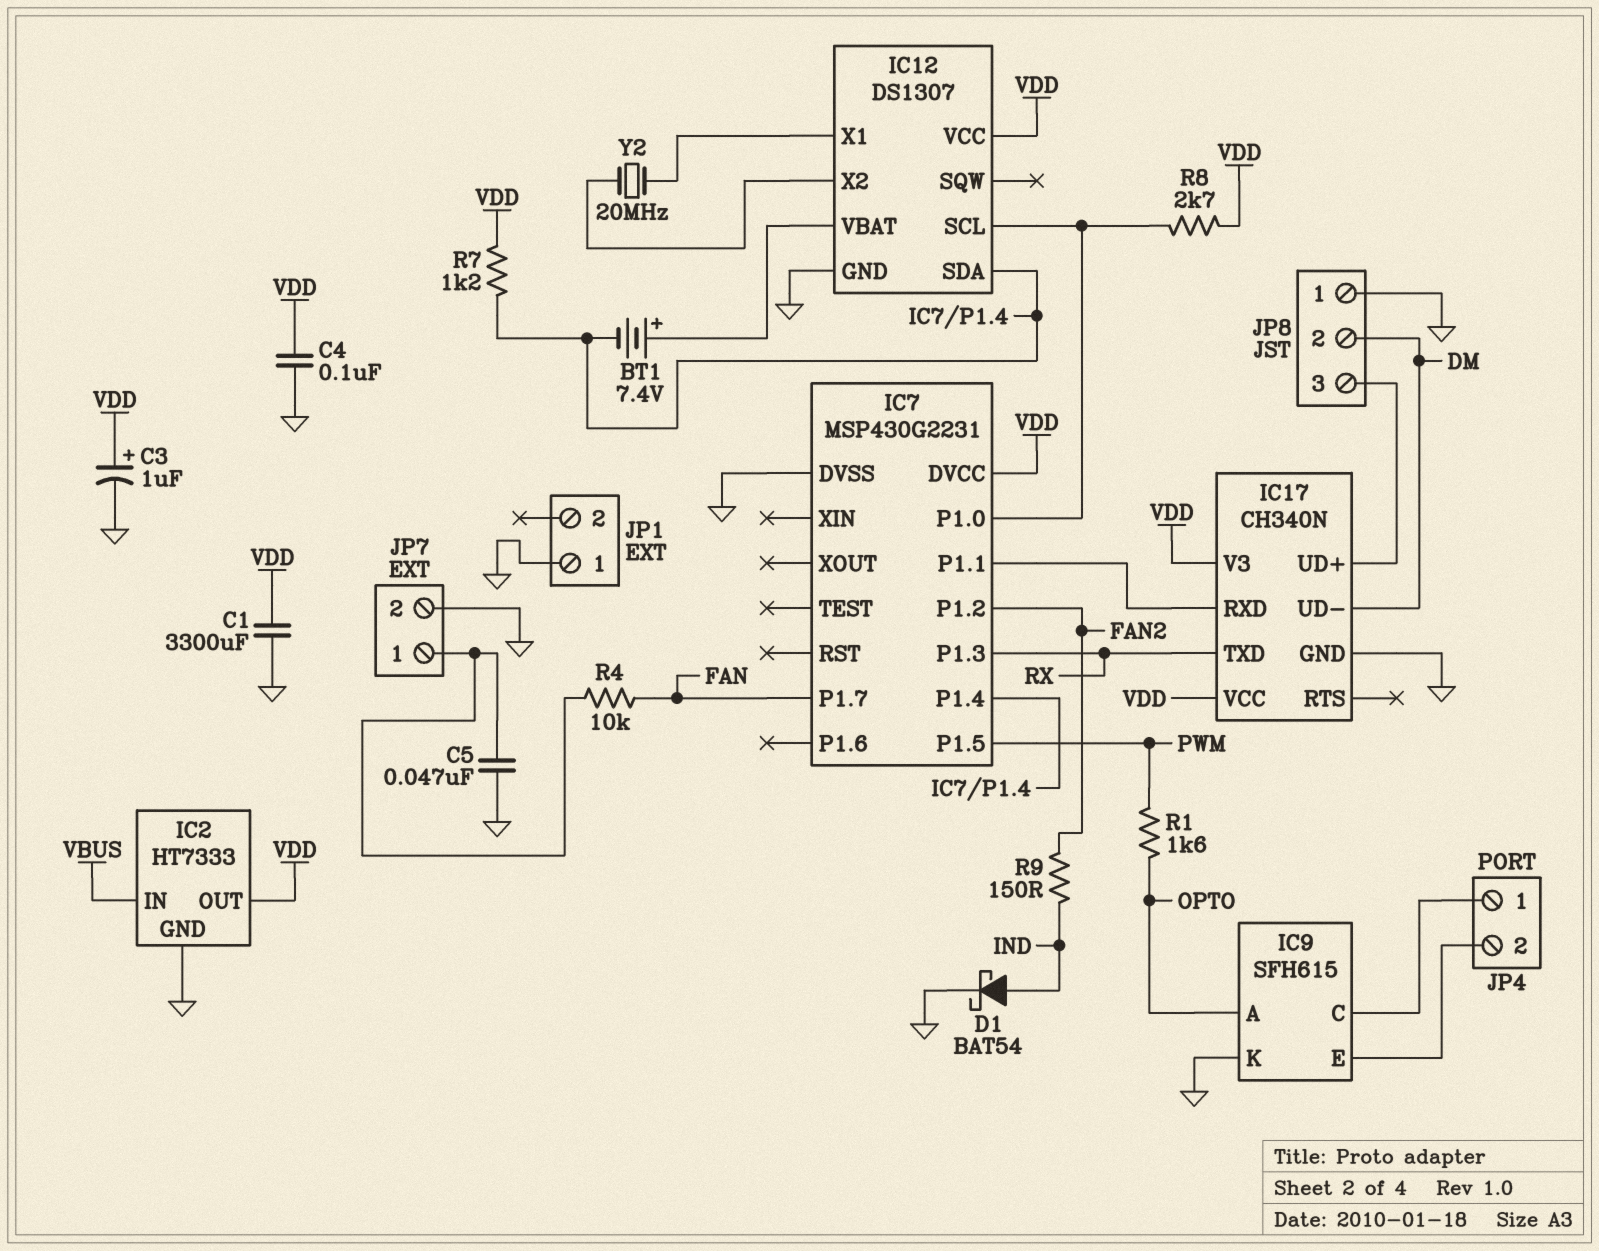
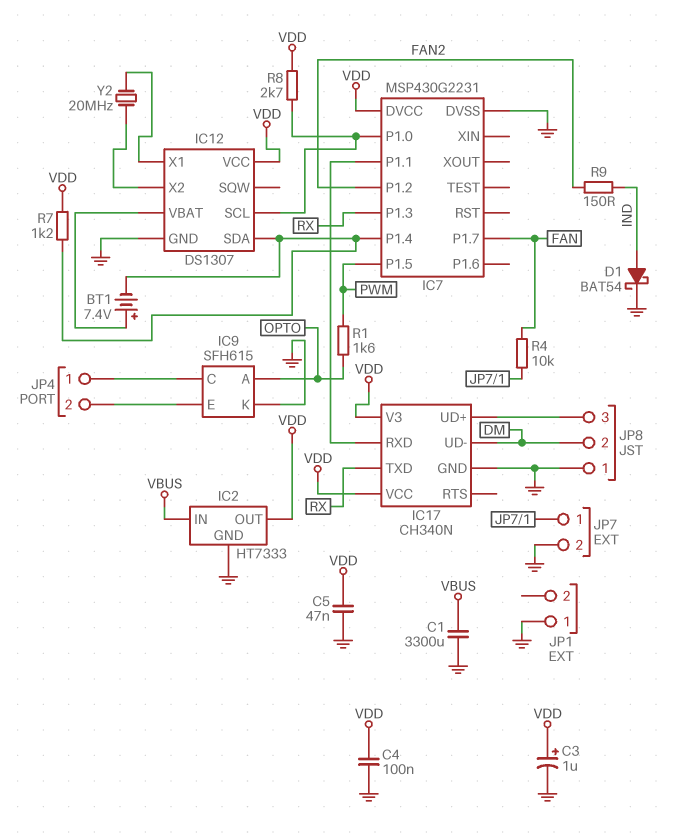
C1: 3300uF (GND, VDD) -> 3300uF (GND, VBUS)
C5: 47nF (GND, JP7/1) -> 47nF (GND, VDD)

